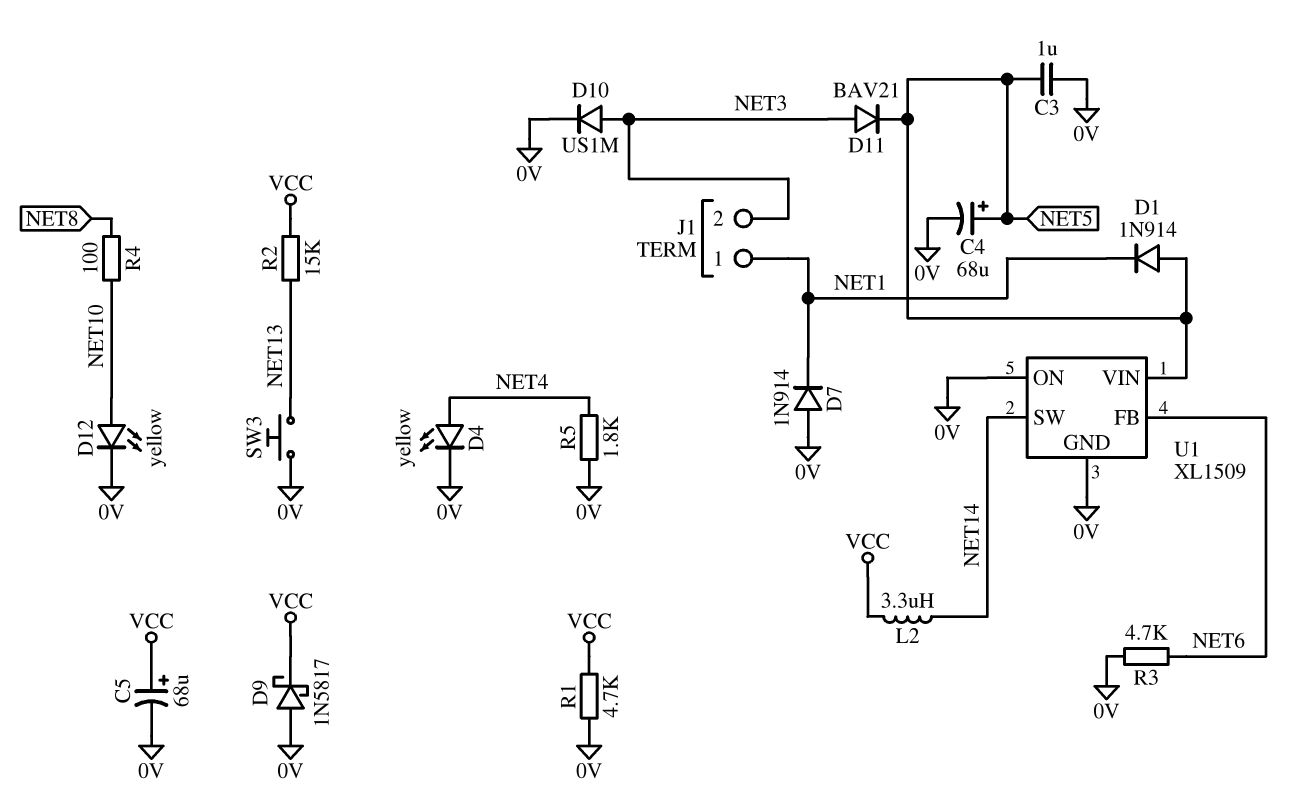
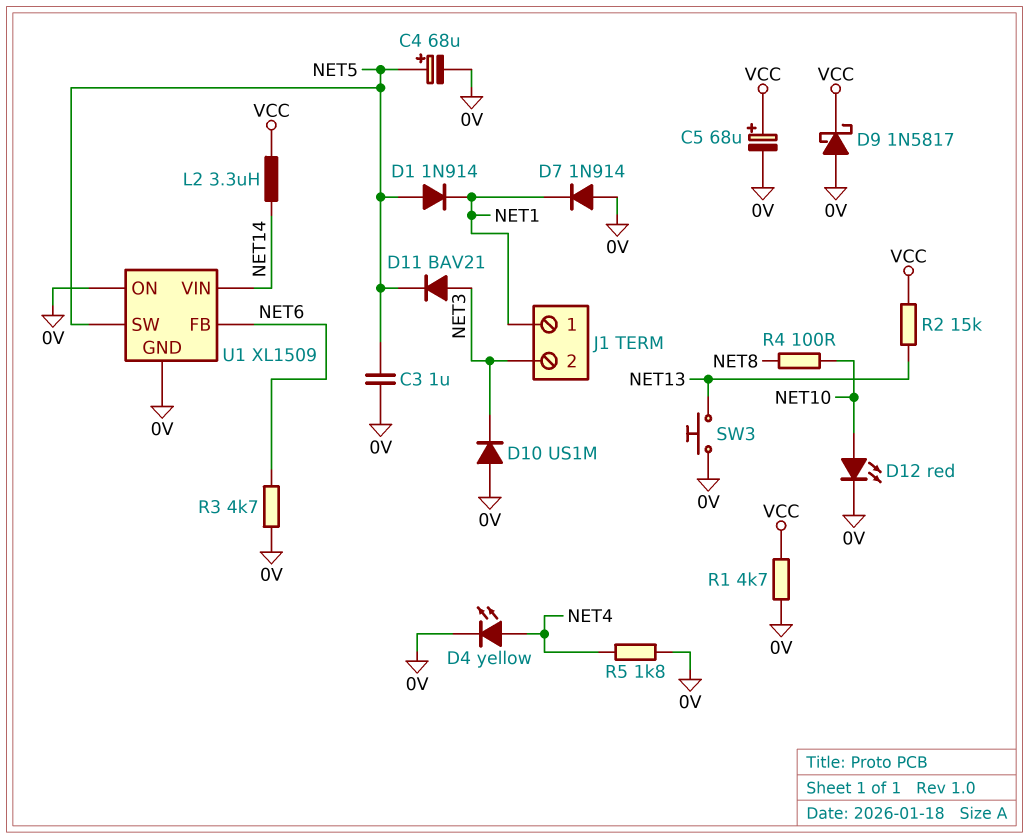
D10: diode US1M (A NET3, K 0V) -> diode US1M (A 0V, K NET3)
D12: LED yellow (A NET10, K 0V) -> LED red (A NET10, K 0V)
U1 pin SW: NET14 -> NET5
U1 pin VIN: NET5 -> NET14

